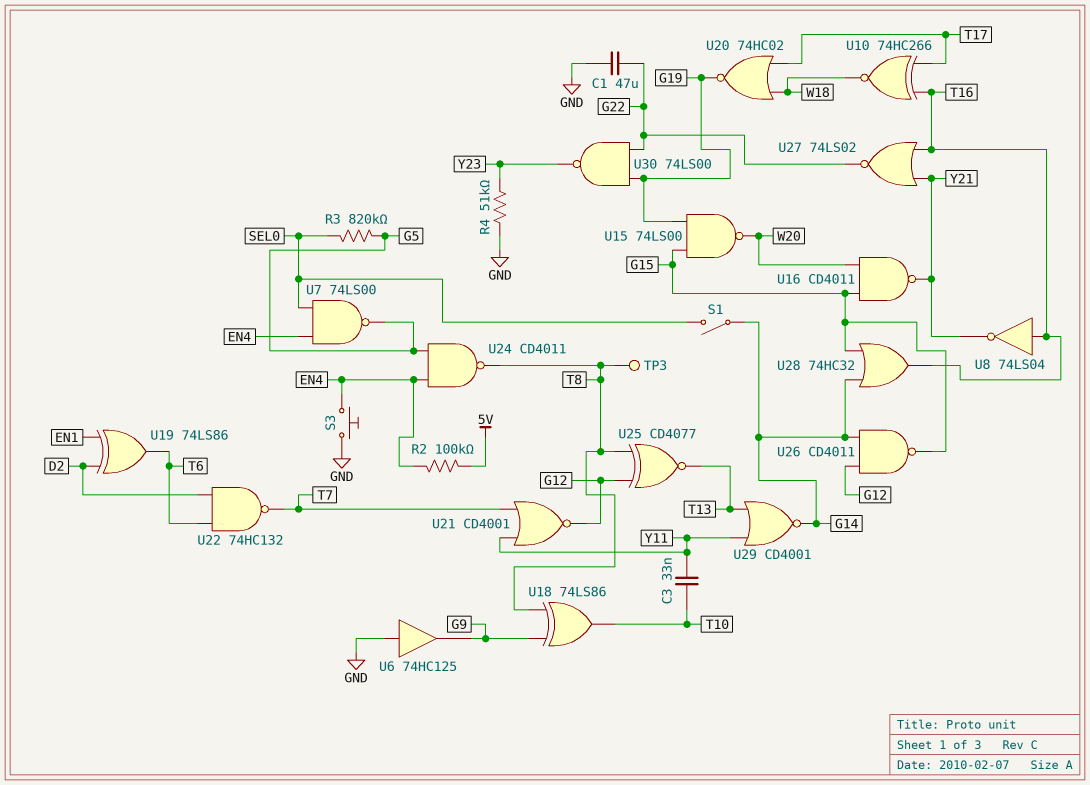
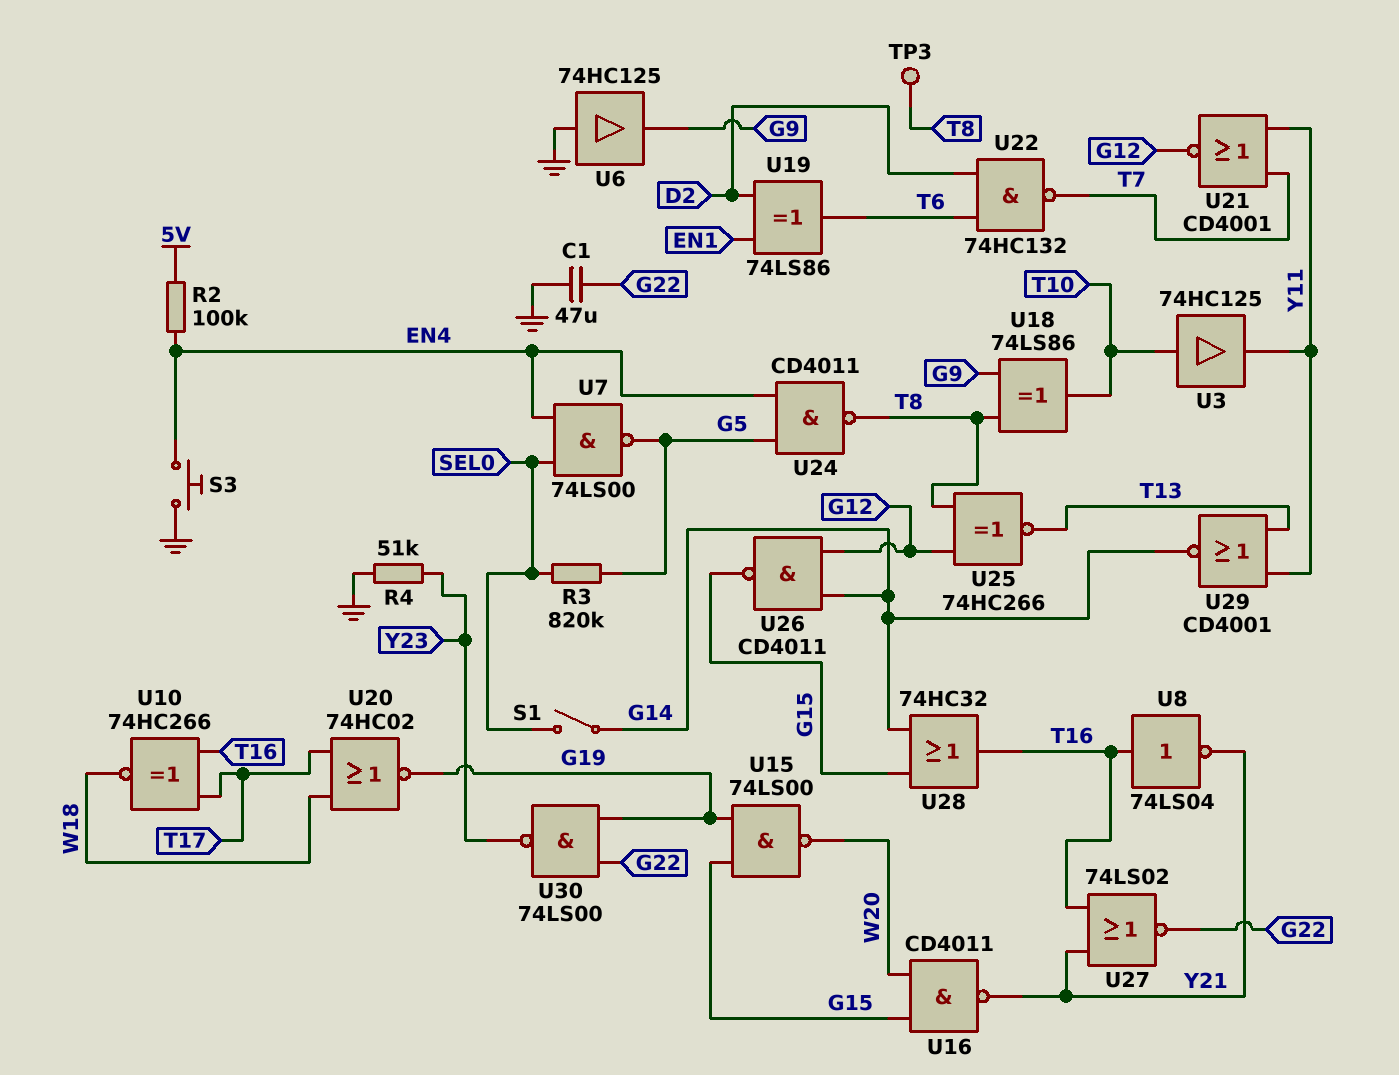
C3: 33nF (T10, Y11) -> none
U3: none -> buffer 74HC125 (in T10, out Y11)
U25: XNOR CD4077 (in G12, in T8, out T13) -> XNOR 74HC266 (in G12, in T8, out T13)

